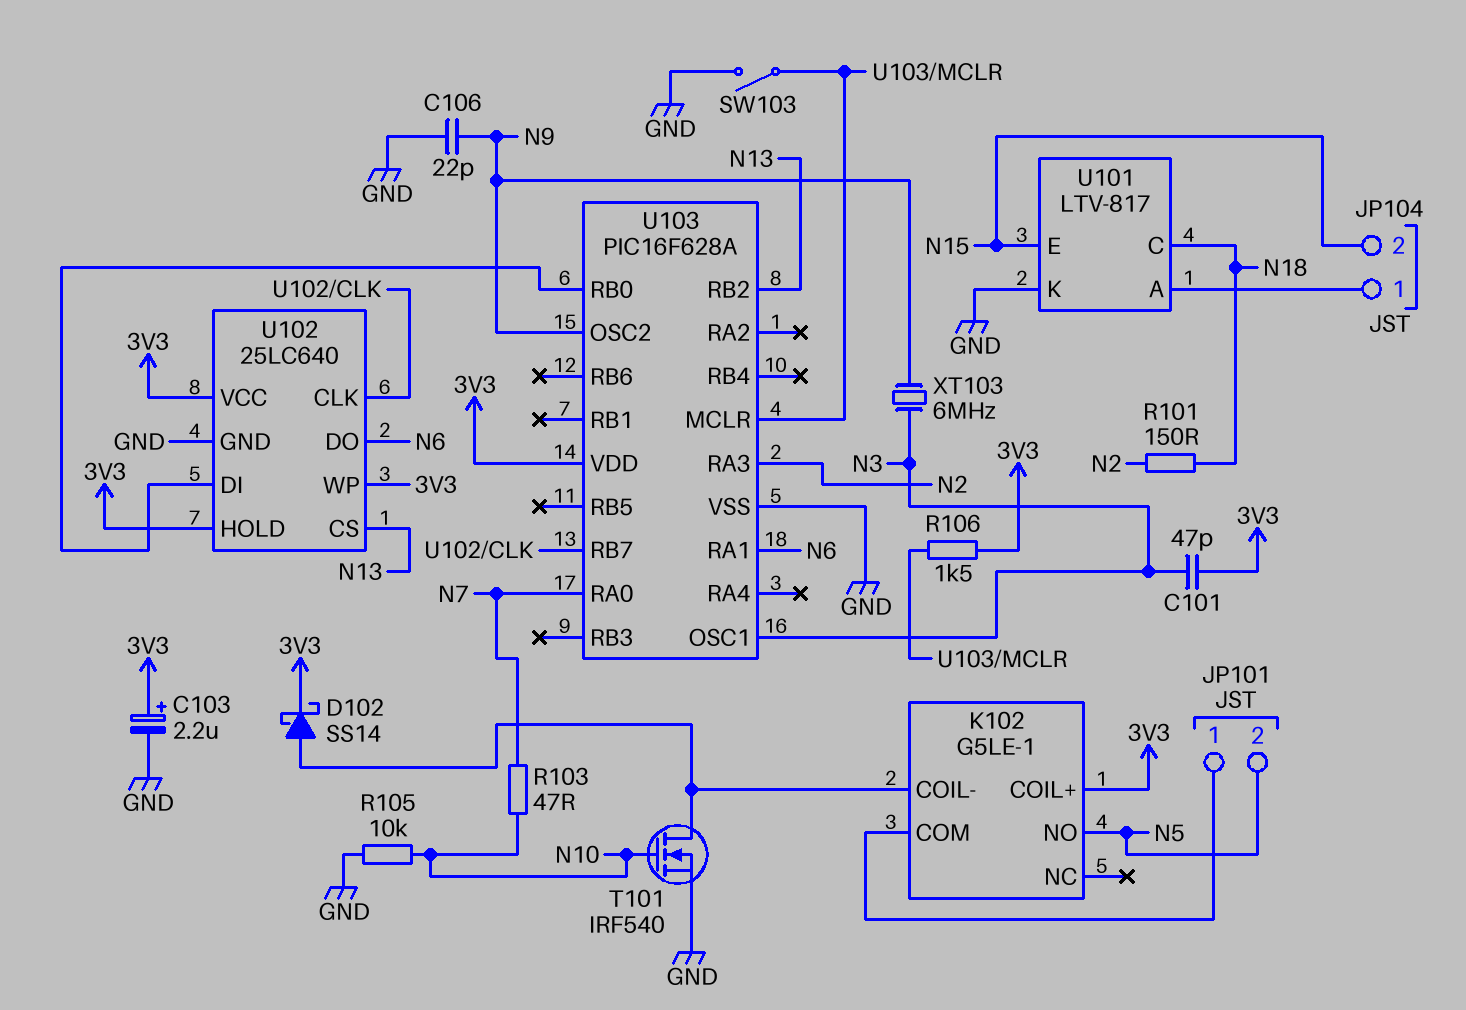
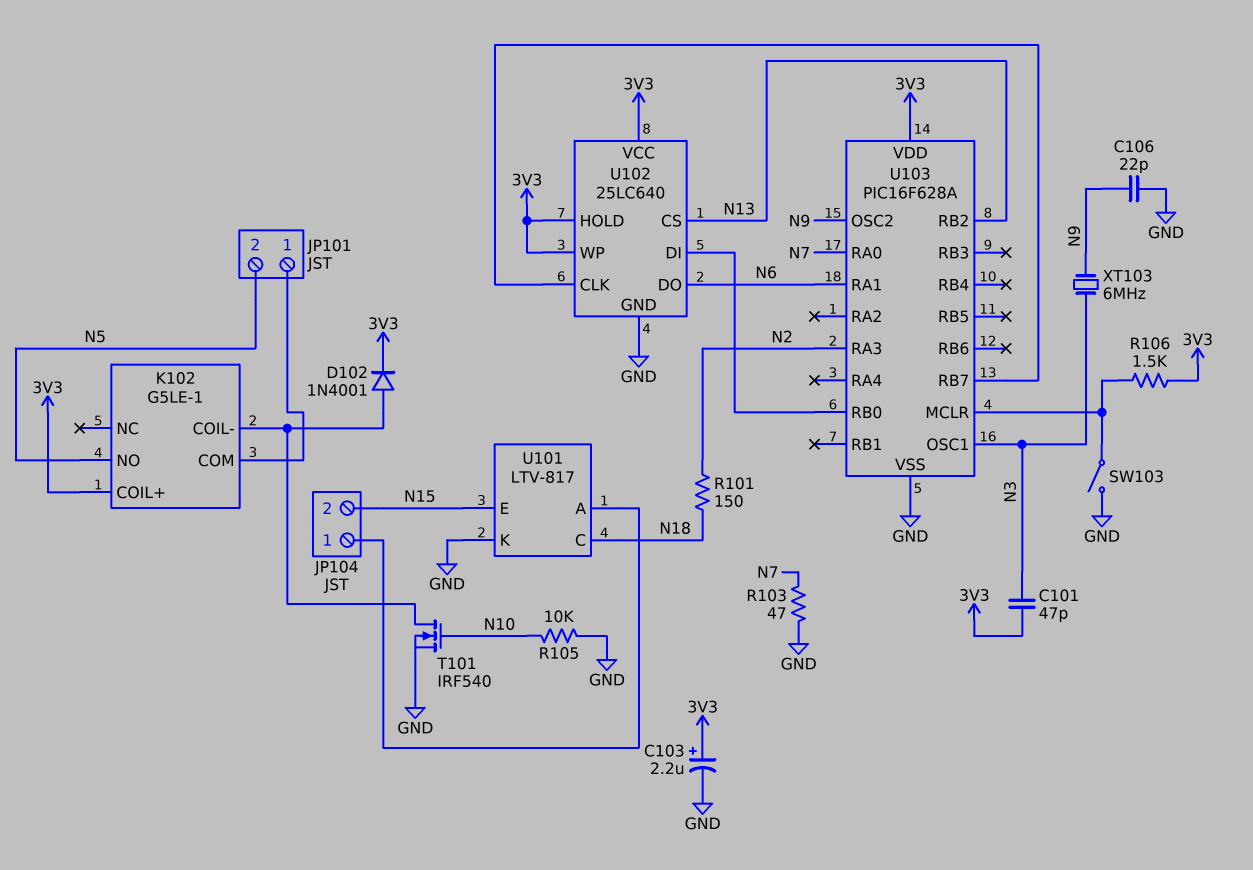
D102: schottky SS14 (A K102/COIL-, K 3V3) -> diode 1N4001 (A K102/COIL-, K 3V3)
R103: 47 (N7, N10) -> 47 (GND, N7)

